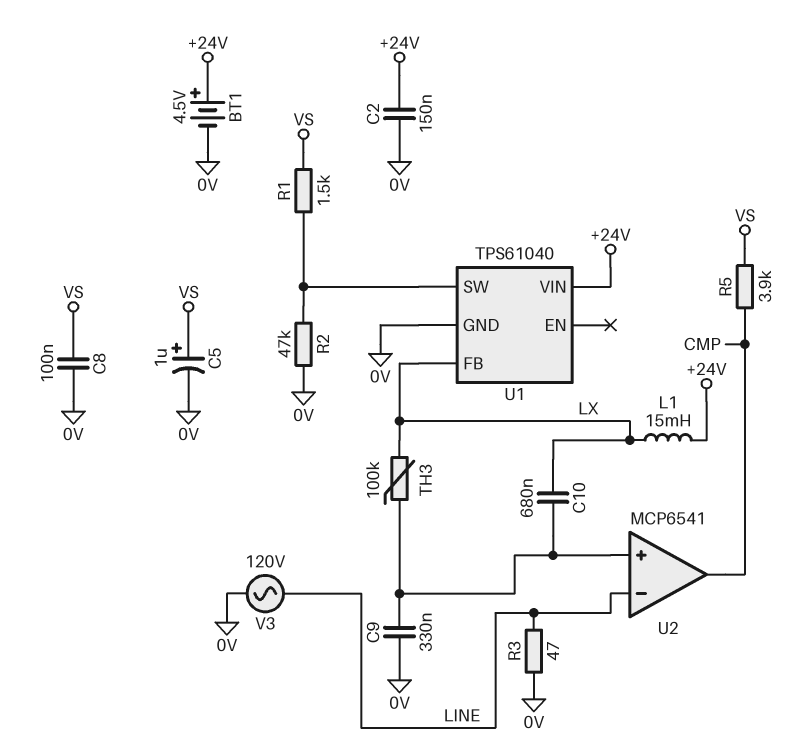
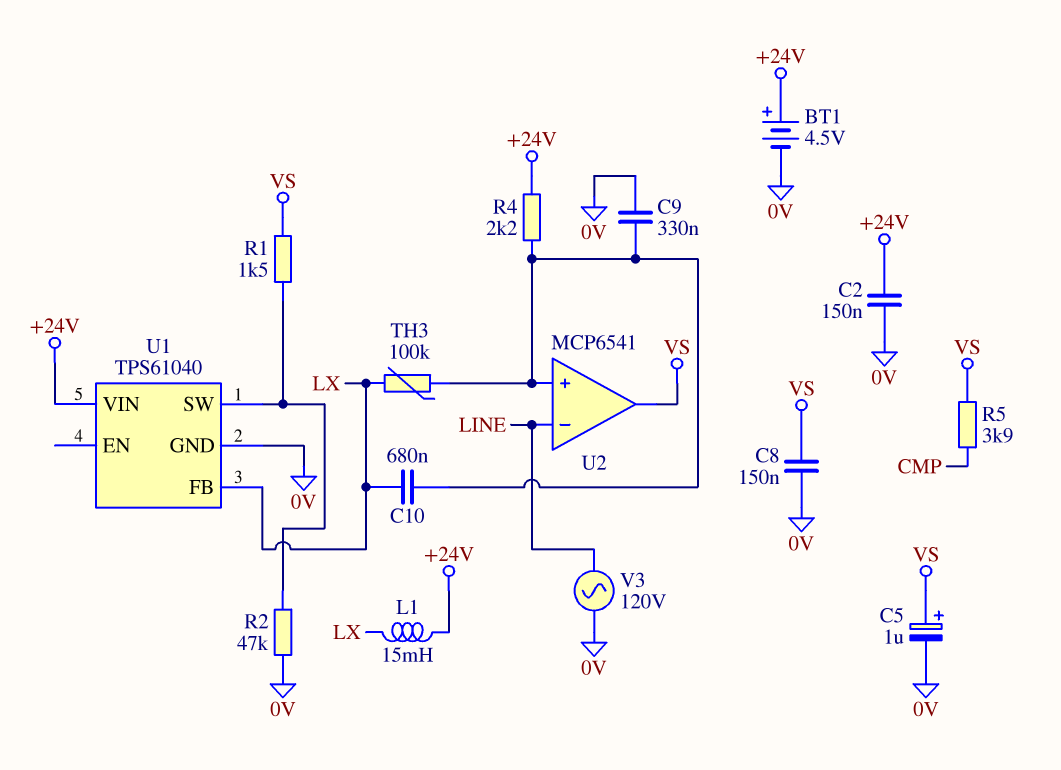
C8: 100nF (0V, VS) -> 150nF (0V, VS)
R3: 47 (0V, LINE) -> none
R4: none -> 2.2k (+24V, U2/in+)
U2 pin out: CMP -> VS

